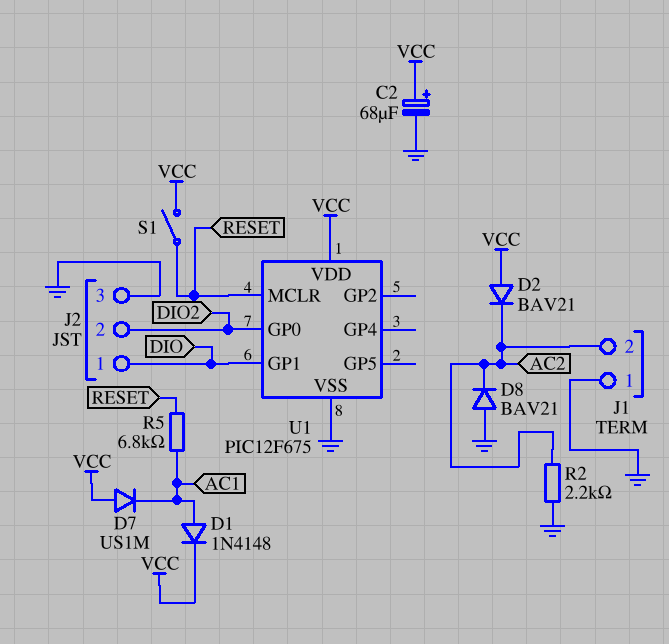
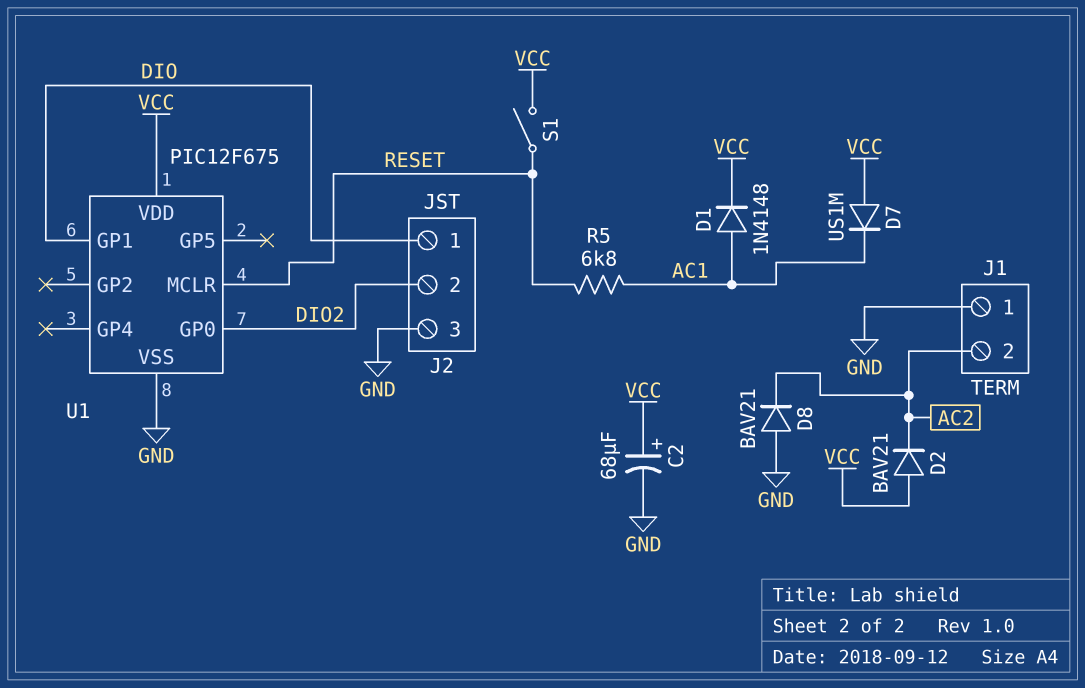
R2: 2.2k (AC2, GND) -> none

